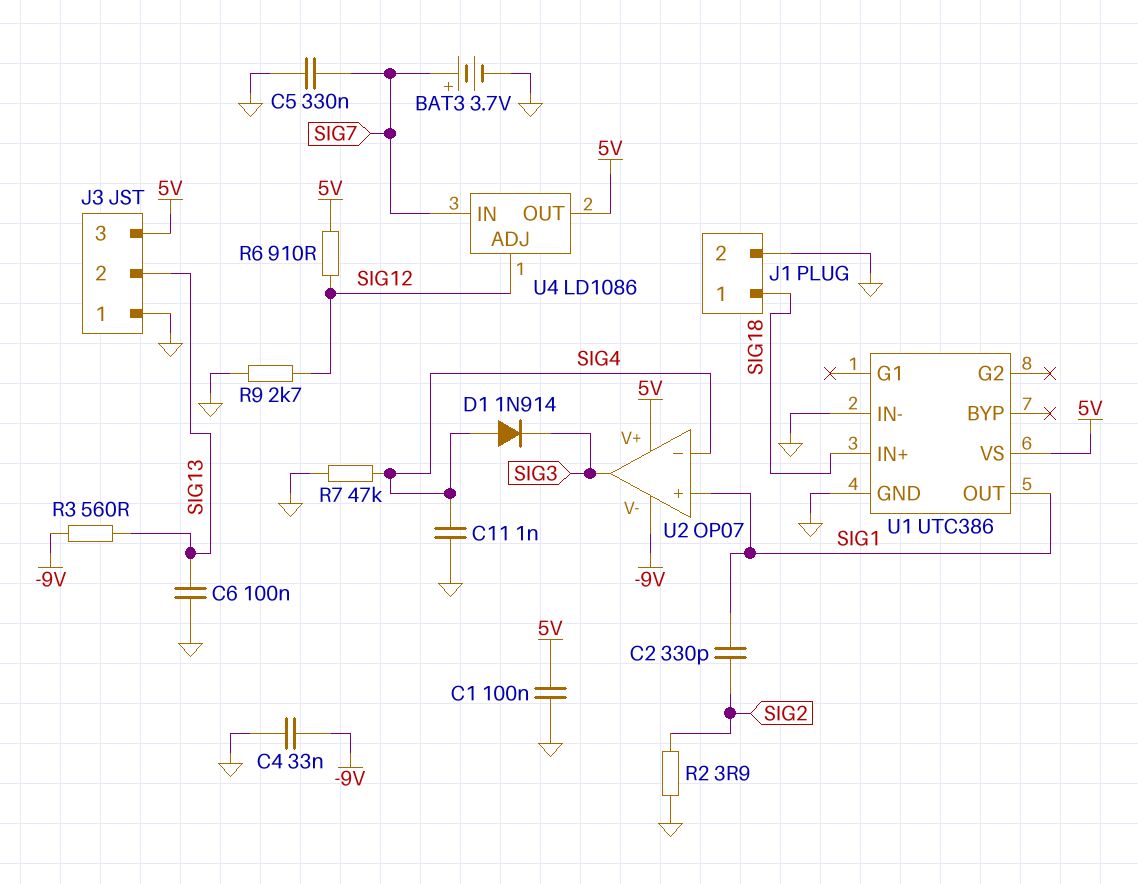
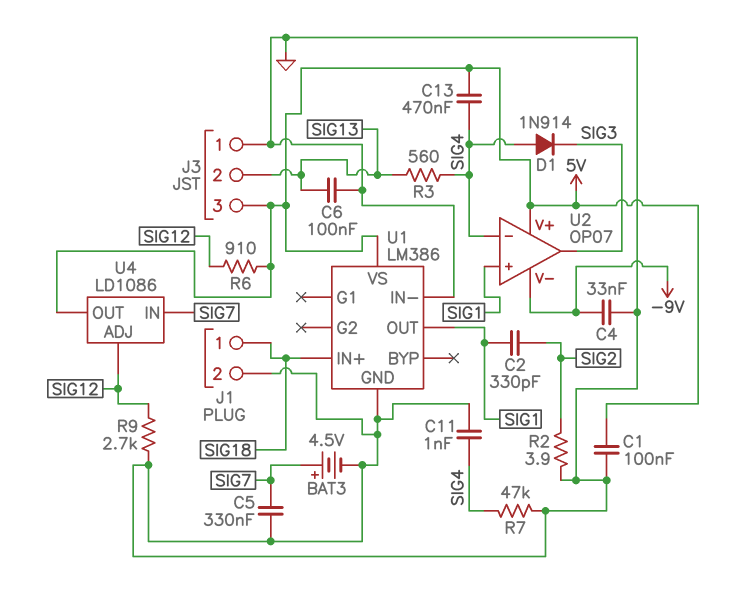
BAT3: 3.7V (plus SIG7, minus GND) -> 4.5V (plus SIG7, minus GND)
C13: none -> 470nF (5V, SIG4)
R3: 560 (-9V, SIG13) -> 560 (SIG4, SIG13)
U1: UTC386 -> LM386

